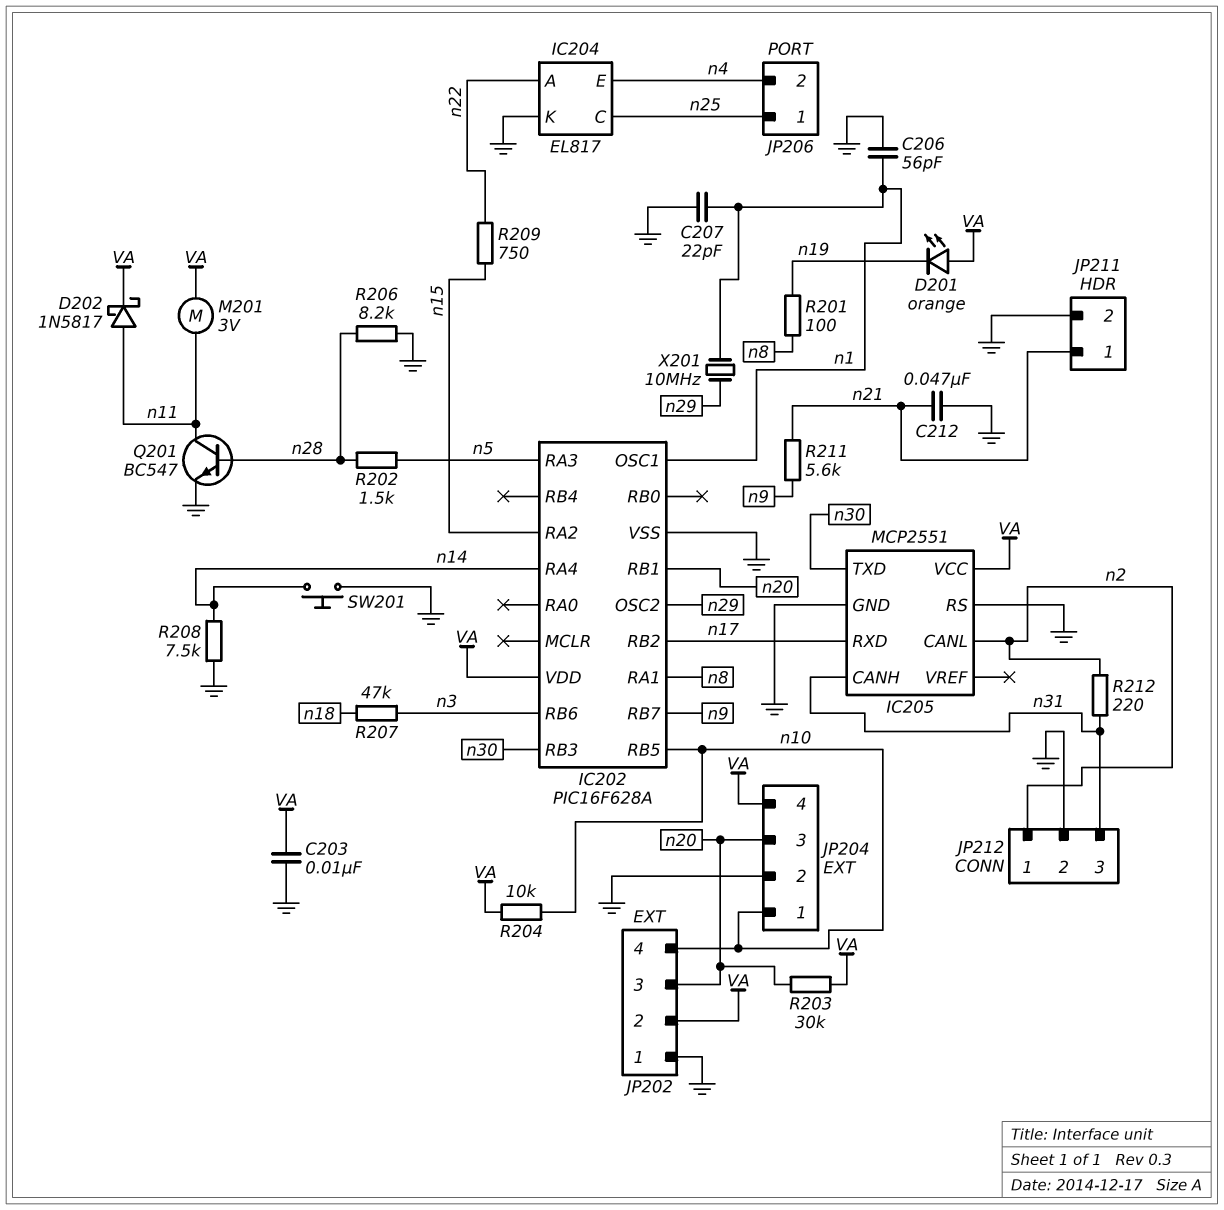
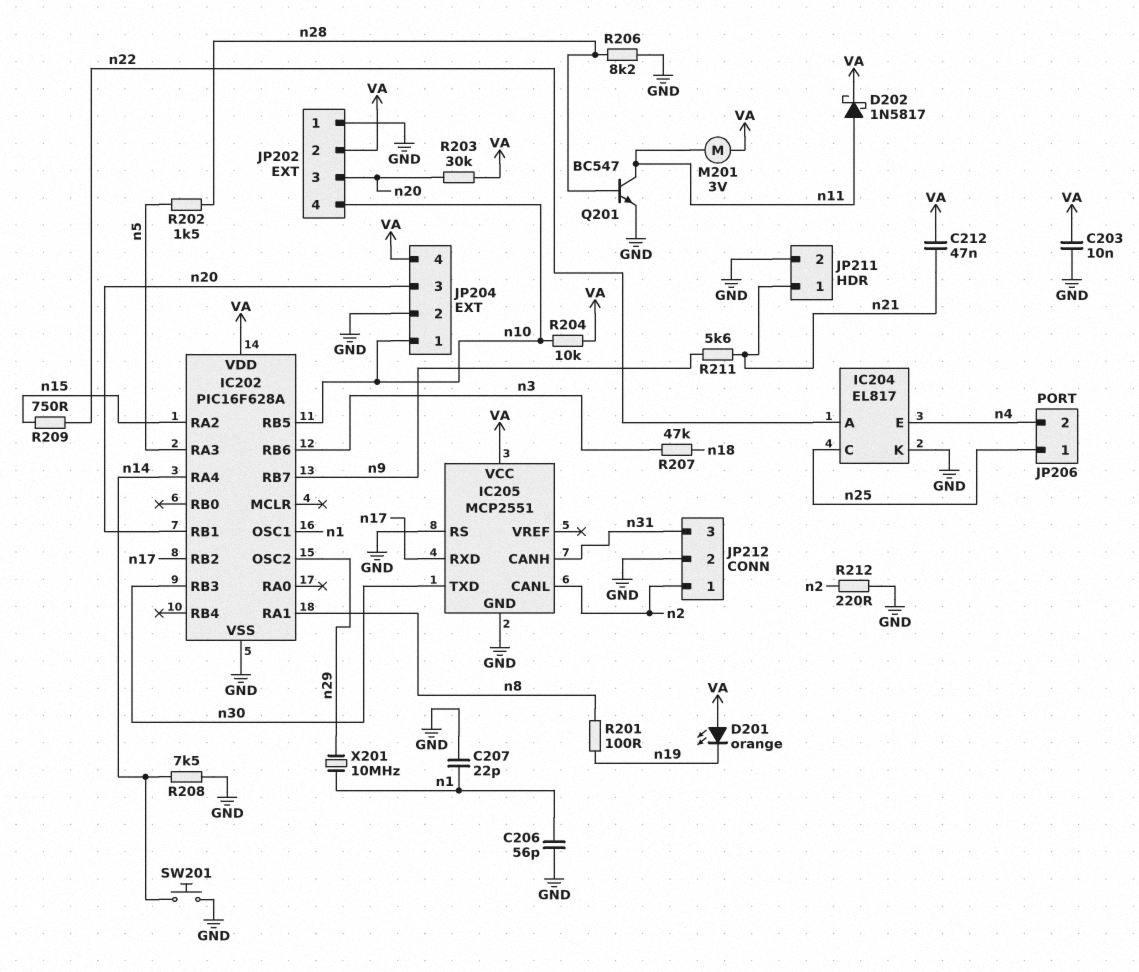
C212: 47nF (GND, n21) -> 47nF (VA, n21)
R212: 220 (n2, n31) -> 220 (GND, n2)

